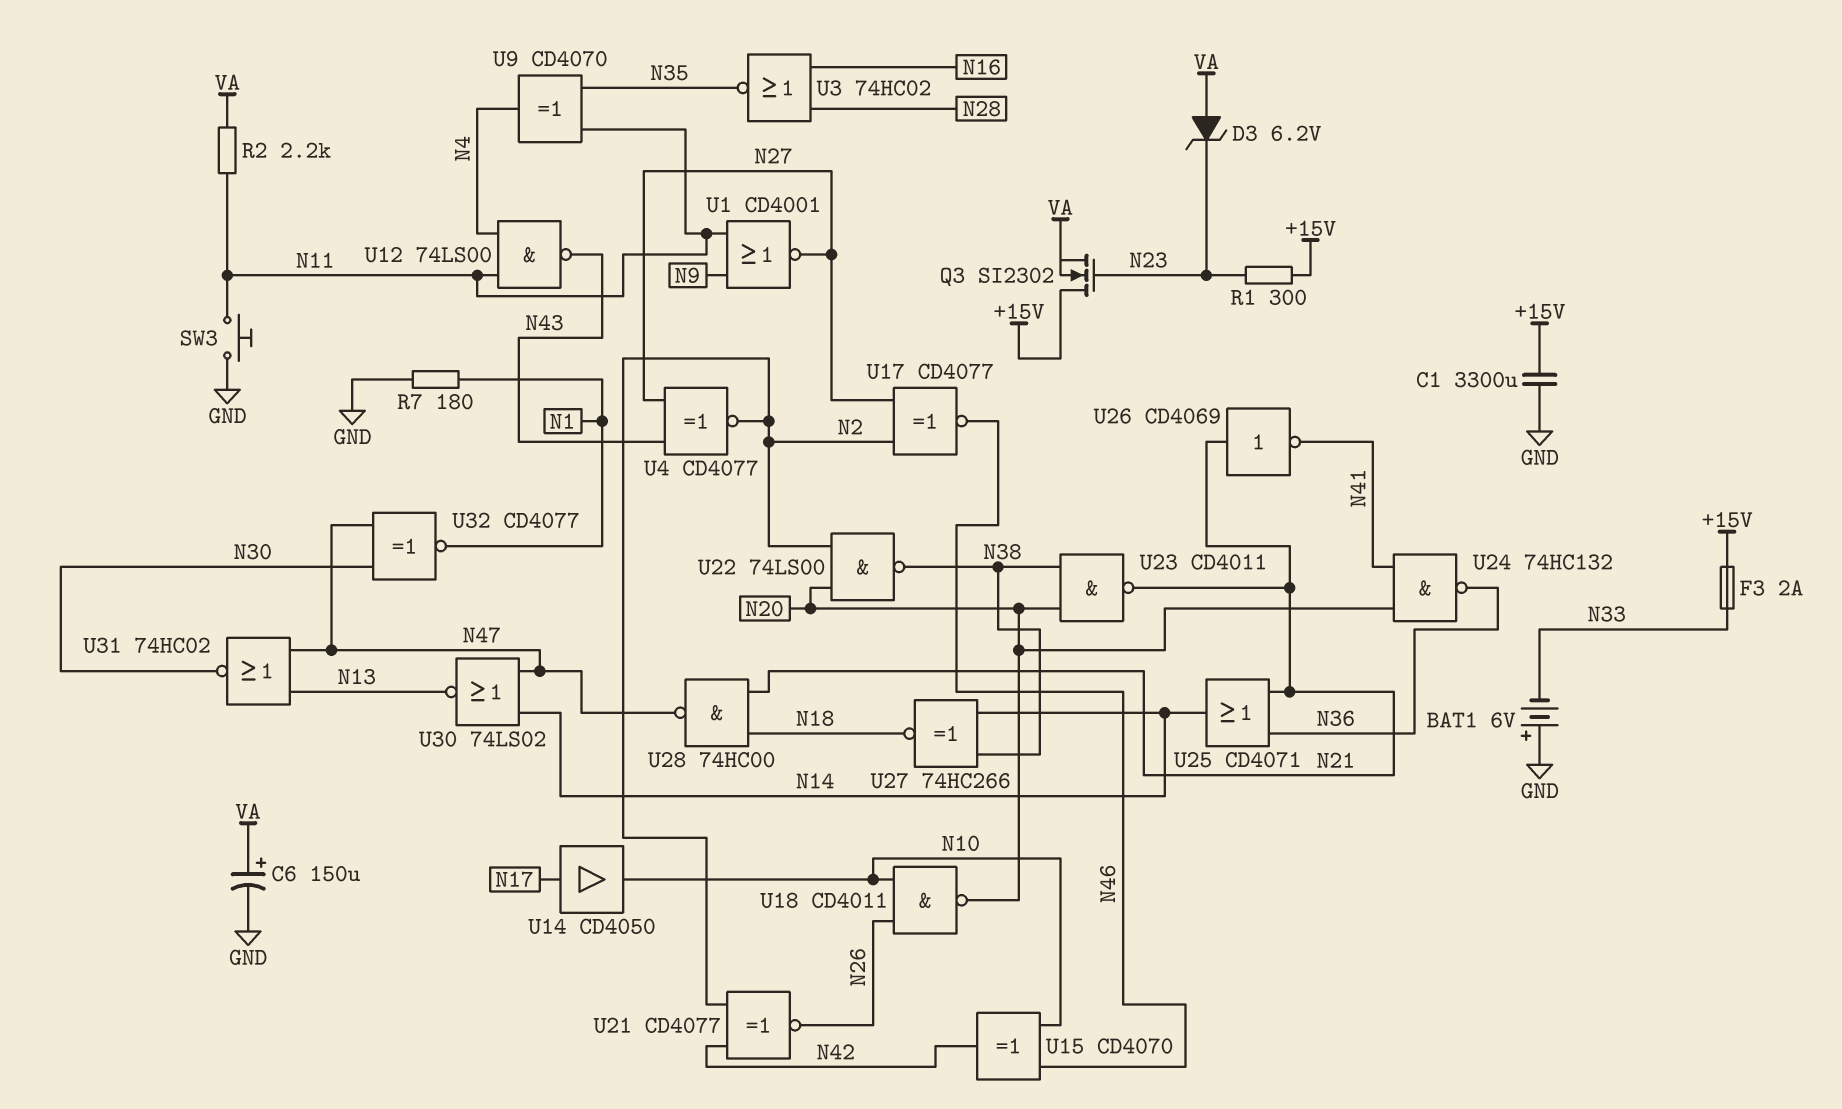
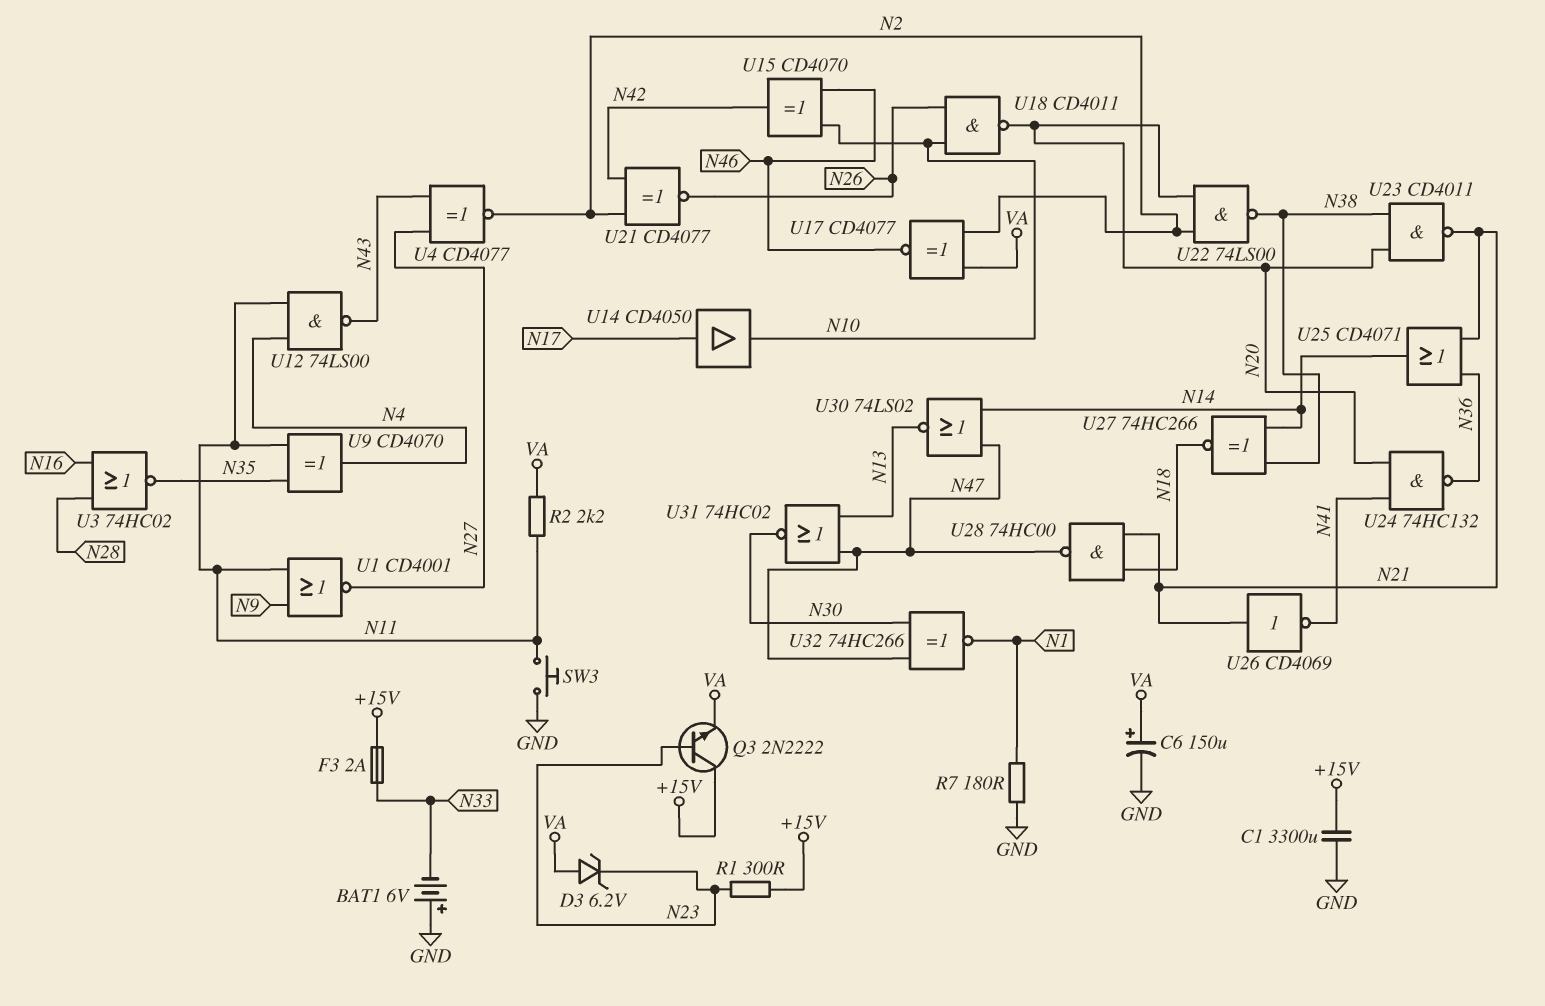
Q3: NMOS SI2302 (G N23, D +15V, S VA) -> NPN 2N2222 (B N23, C +15V, E VA)
U17: XNOR CD4077 (in N2, in N27, out N46) -> XNOR CD4077 (in N2, in VA, out N46)
U32: XNOR CD4077 (in N30, in N47, out N1) -> XNOR 74HC266 (in N30, in N47, out N1)

